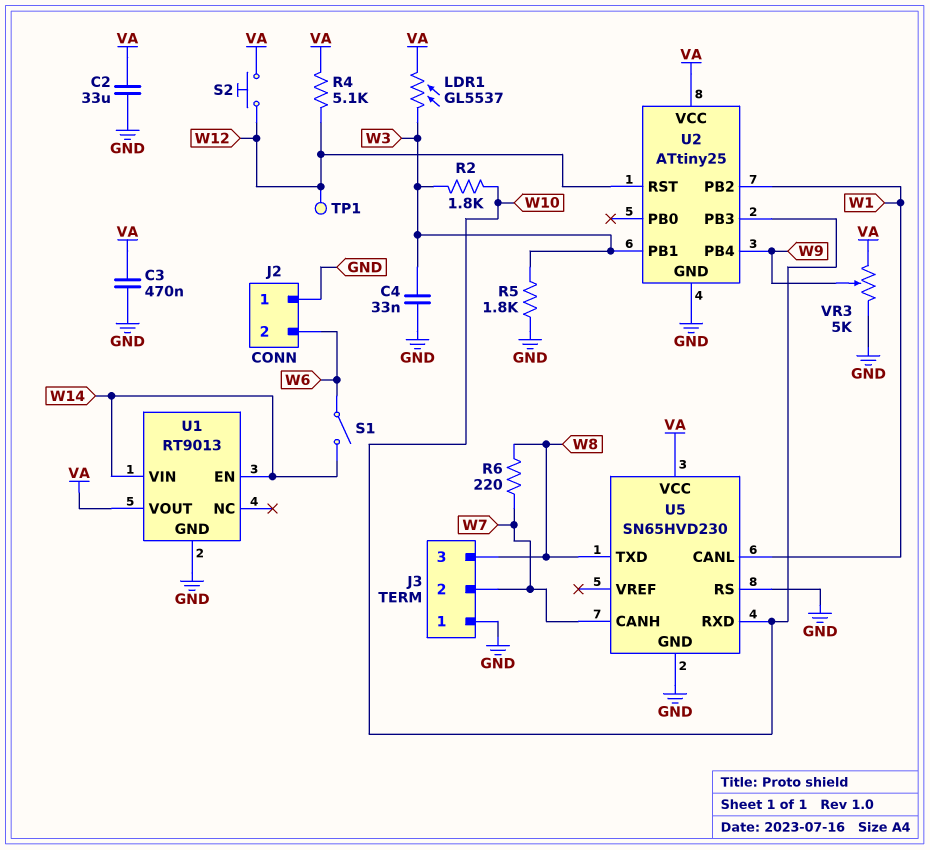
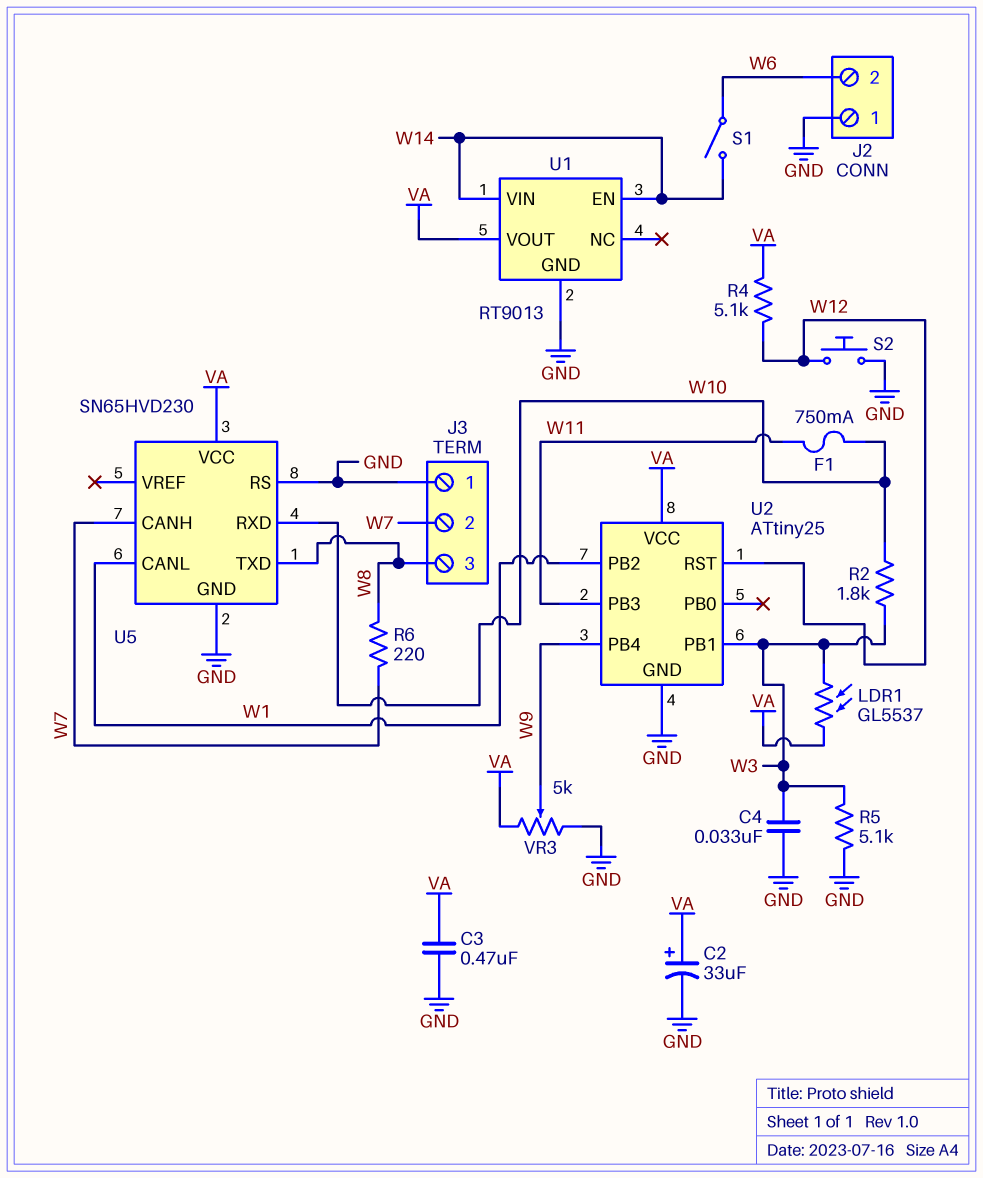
C2: 33uF (GND, VA) -> 33uF (plus VA, minus GND)
F1: none -> 750mA (W10, W11)
R5: 1.8k (GND, W3) -> 5.1k (GND, W3)
S2: button (VA, W12) -> button (GND, W12)
TP1: test point (W12) -> none
U2 pin PB3: W10 -> W11

